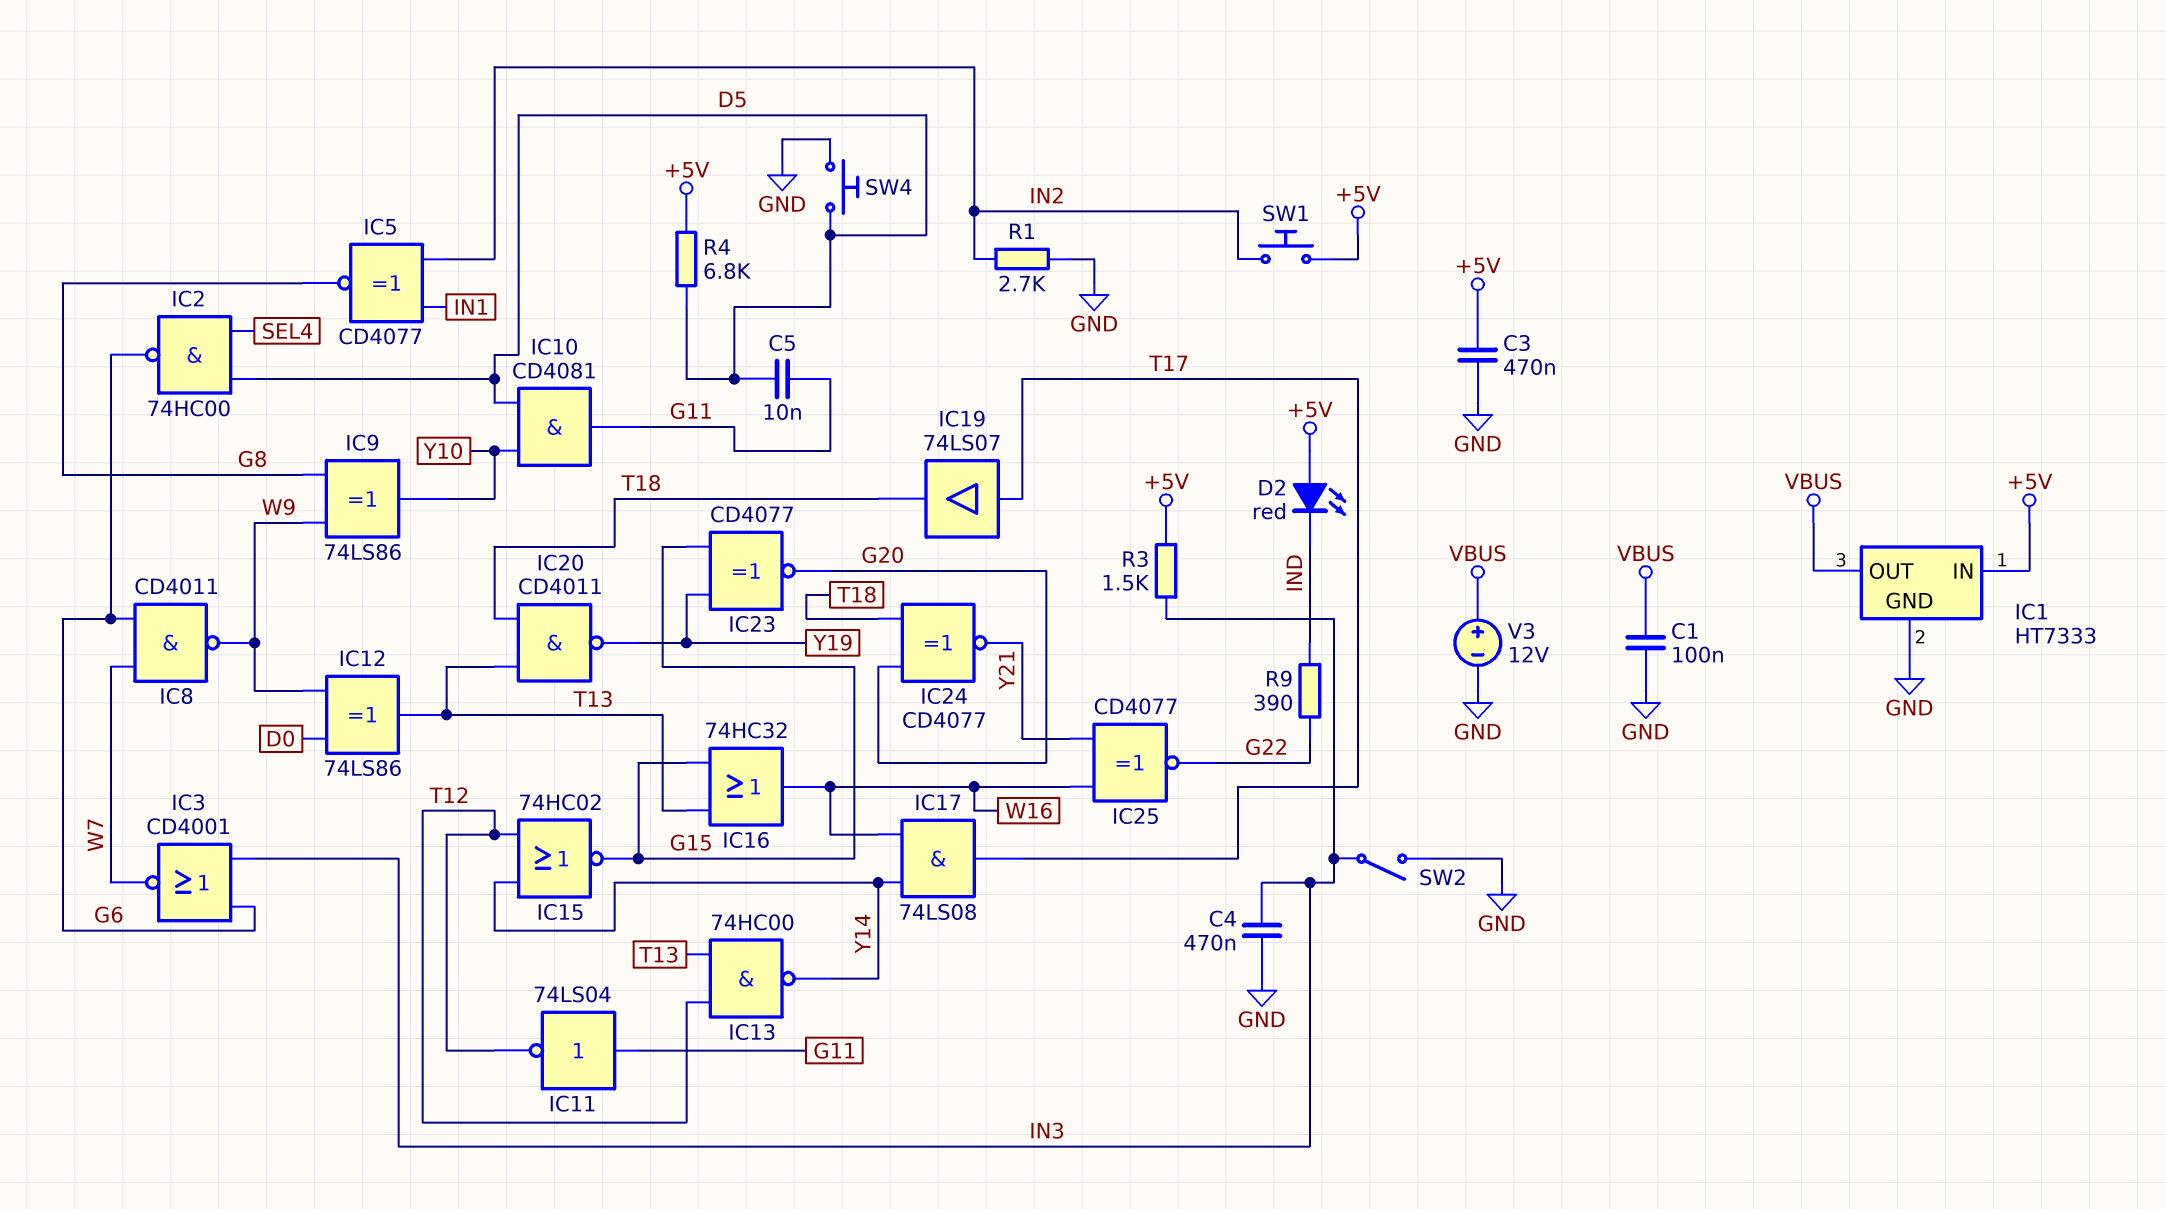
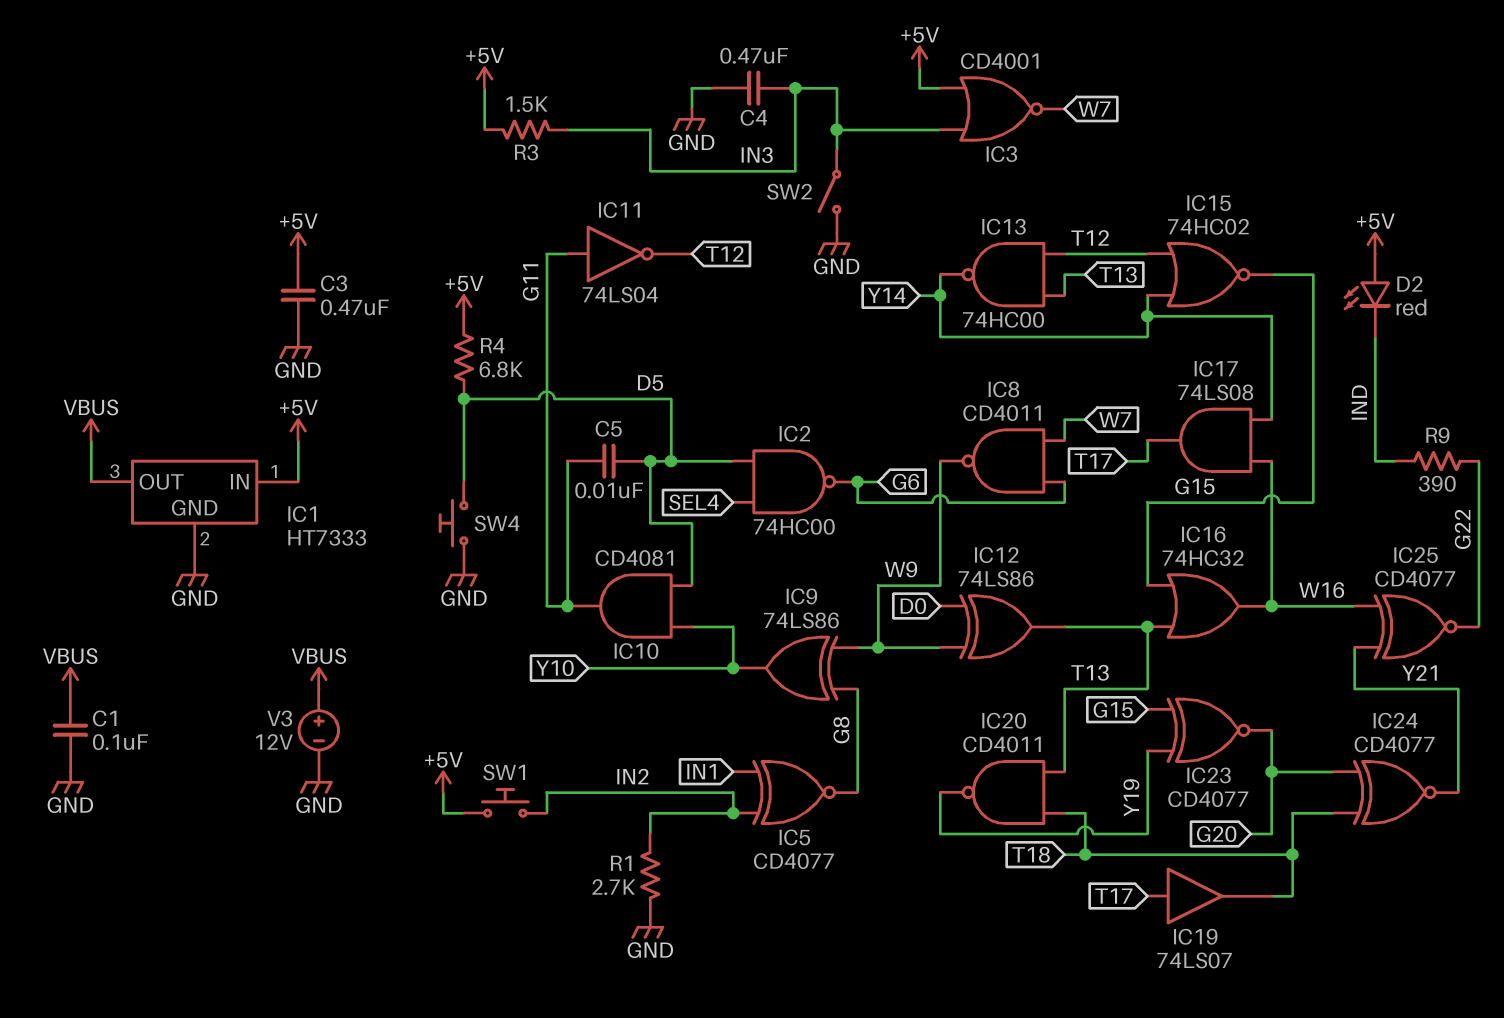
IC3: NOR CD4001 (in G6, in IN3, out W7) -> NOR CD4001 (in +5V, in IN3, out W7)

